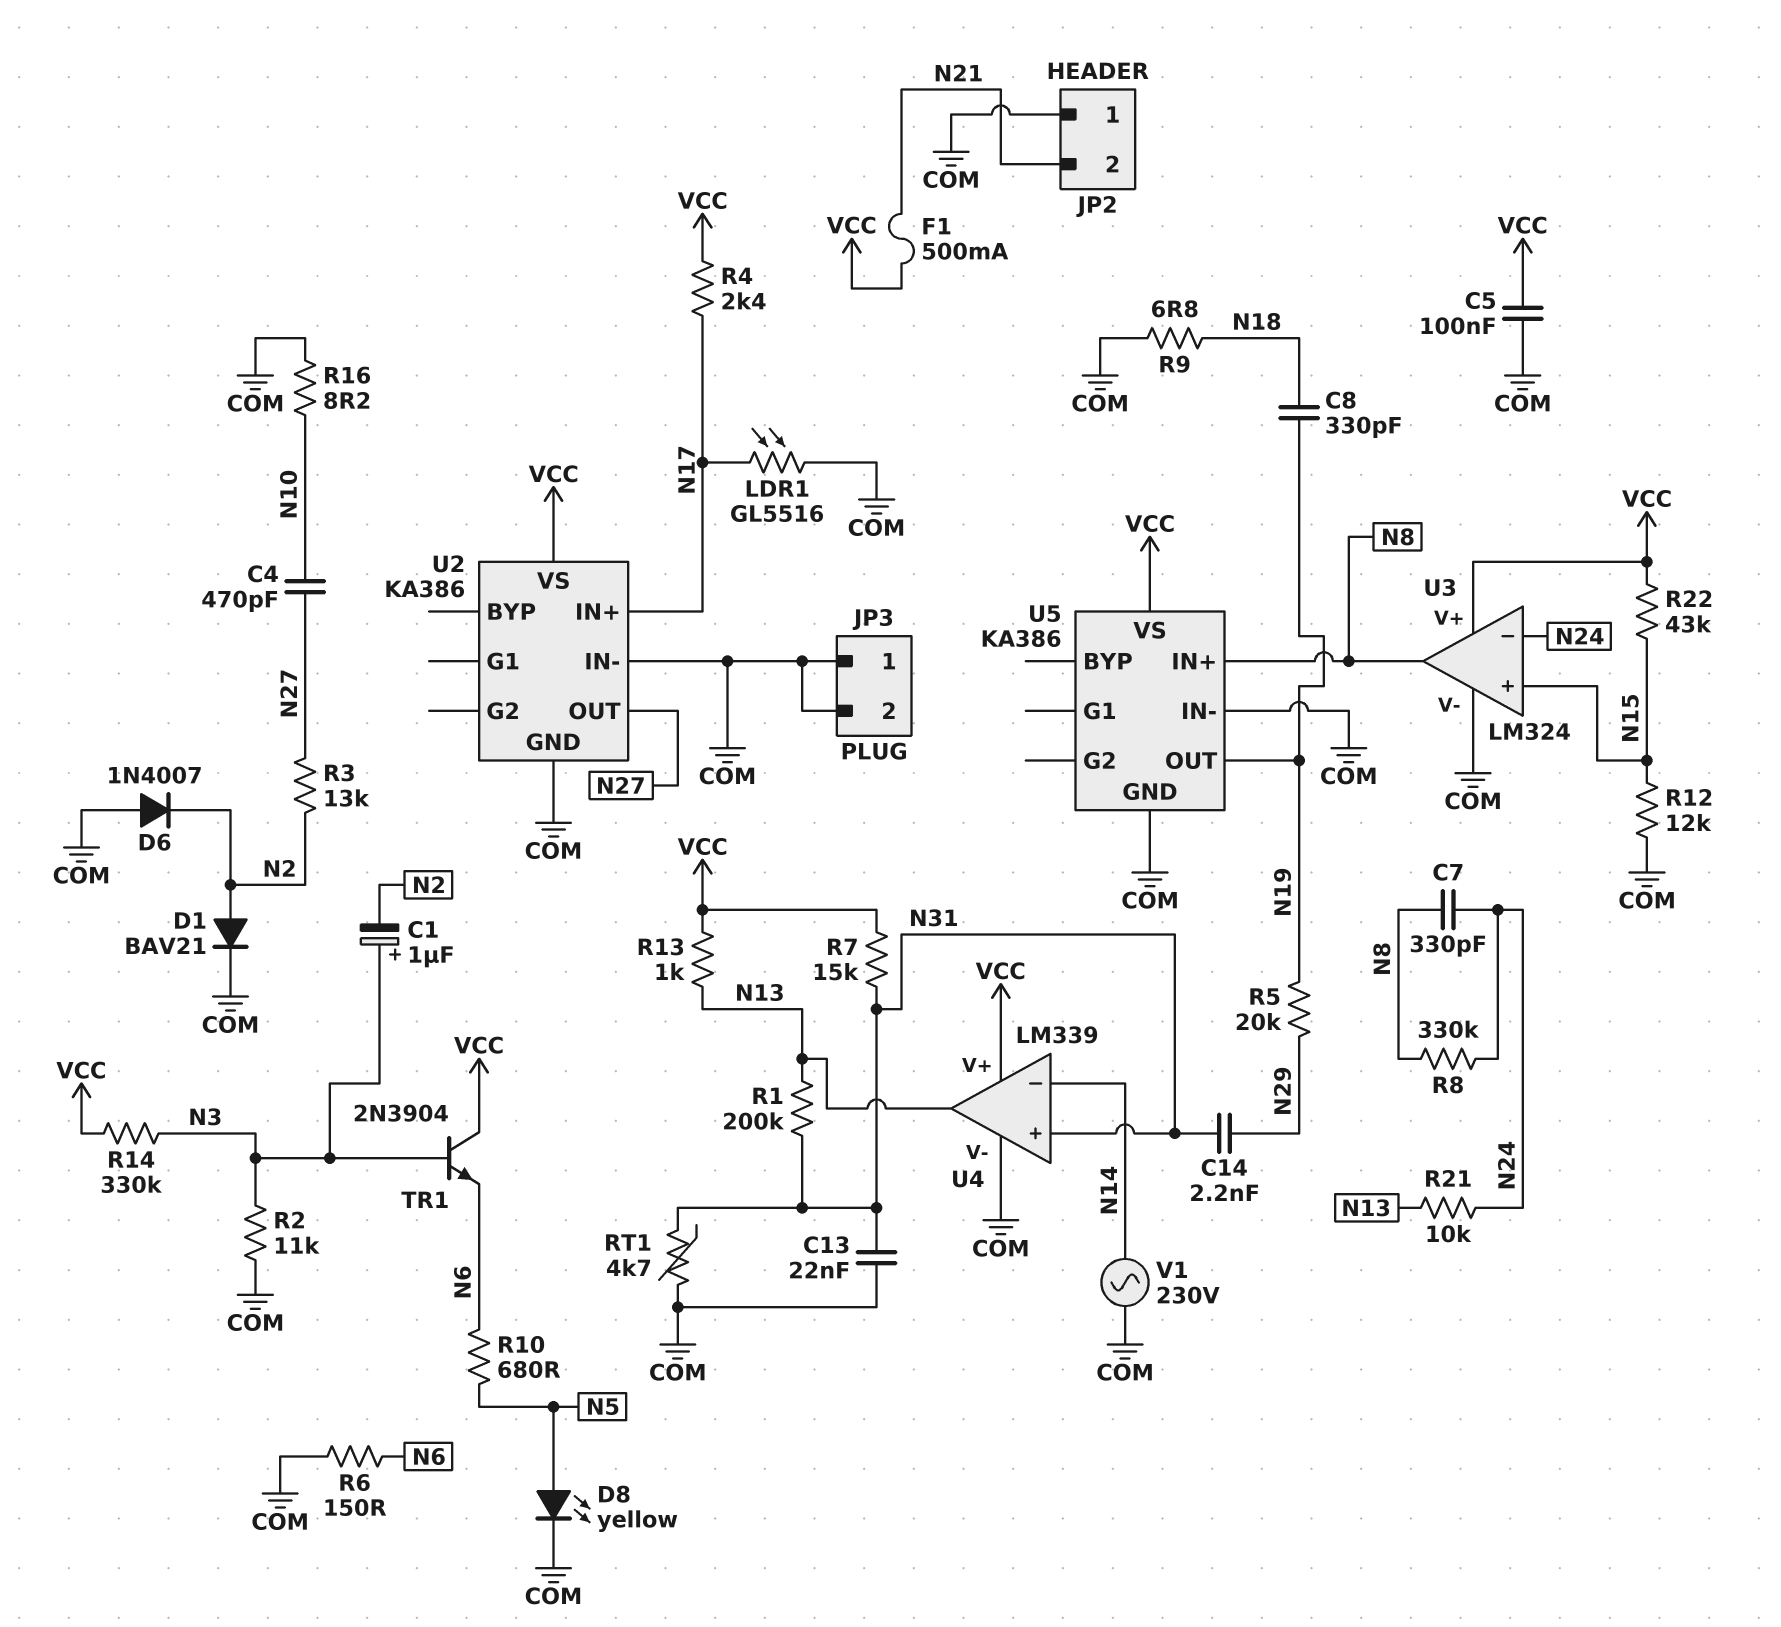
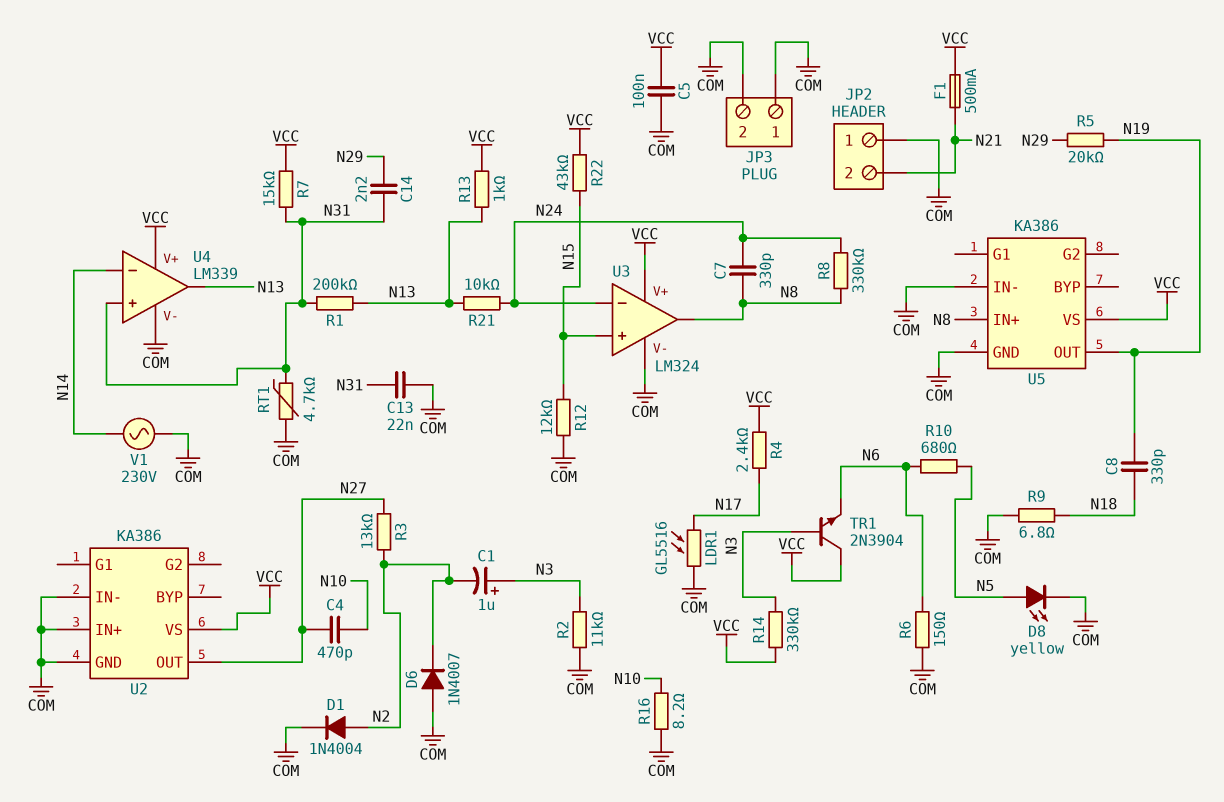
D1: diode BAV21 (A N2, K COM) -> diode 1N4004 (A N2, K COM)
U2 pin IN+: N17 -> COM

